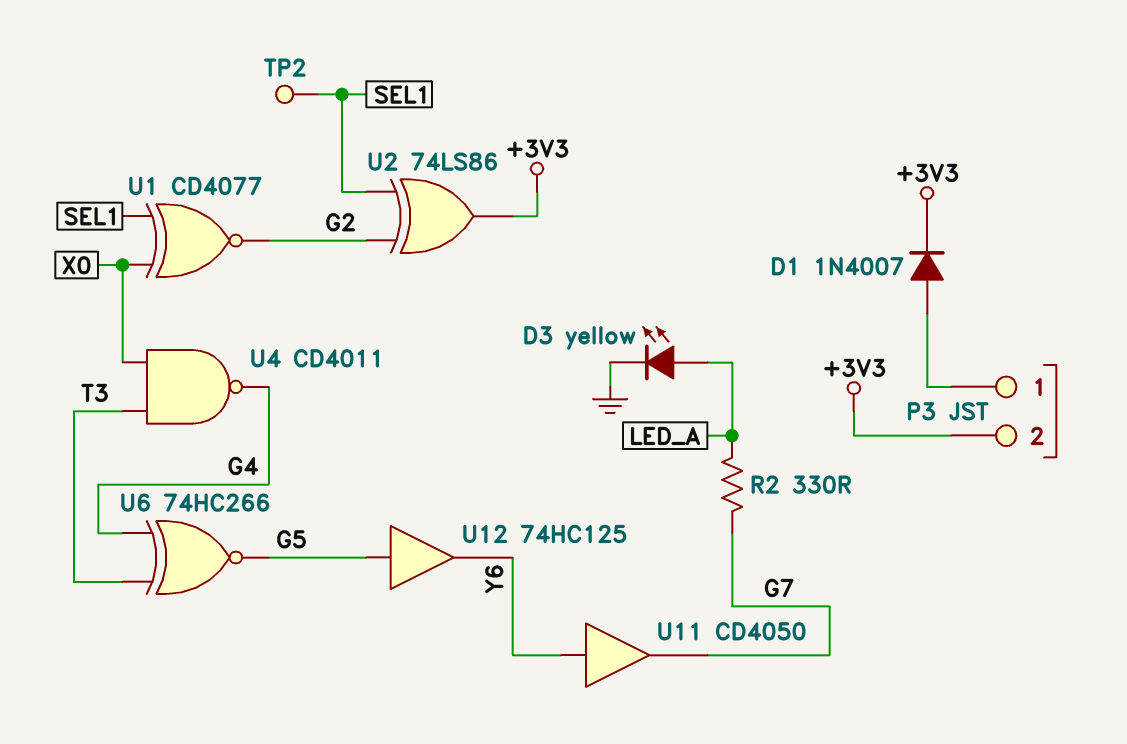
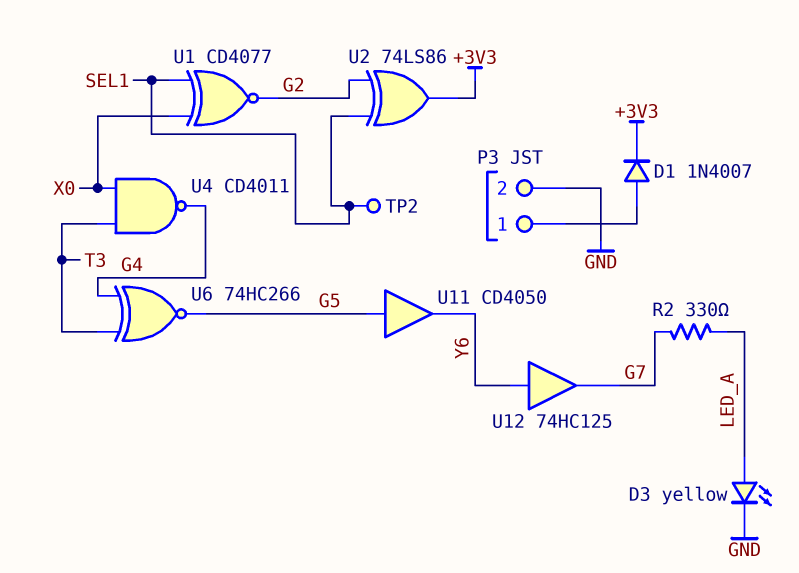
P3 pin 2: +3V3 -> GND
U11: buffer CD4050 (in Y6, out G7) -> buffer CD4050 (in G5, out Y6)
U12: buffer 74HC125 (in G5, out Y6) -> buffer 74HC125 (in Y6, out G7)

